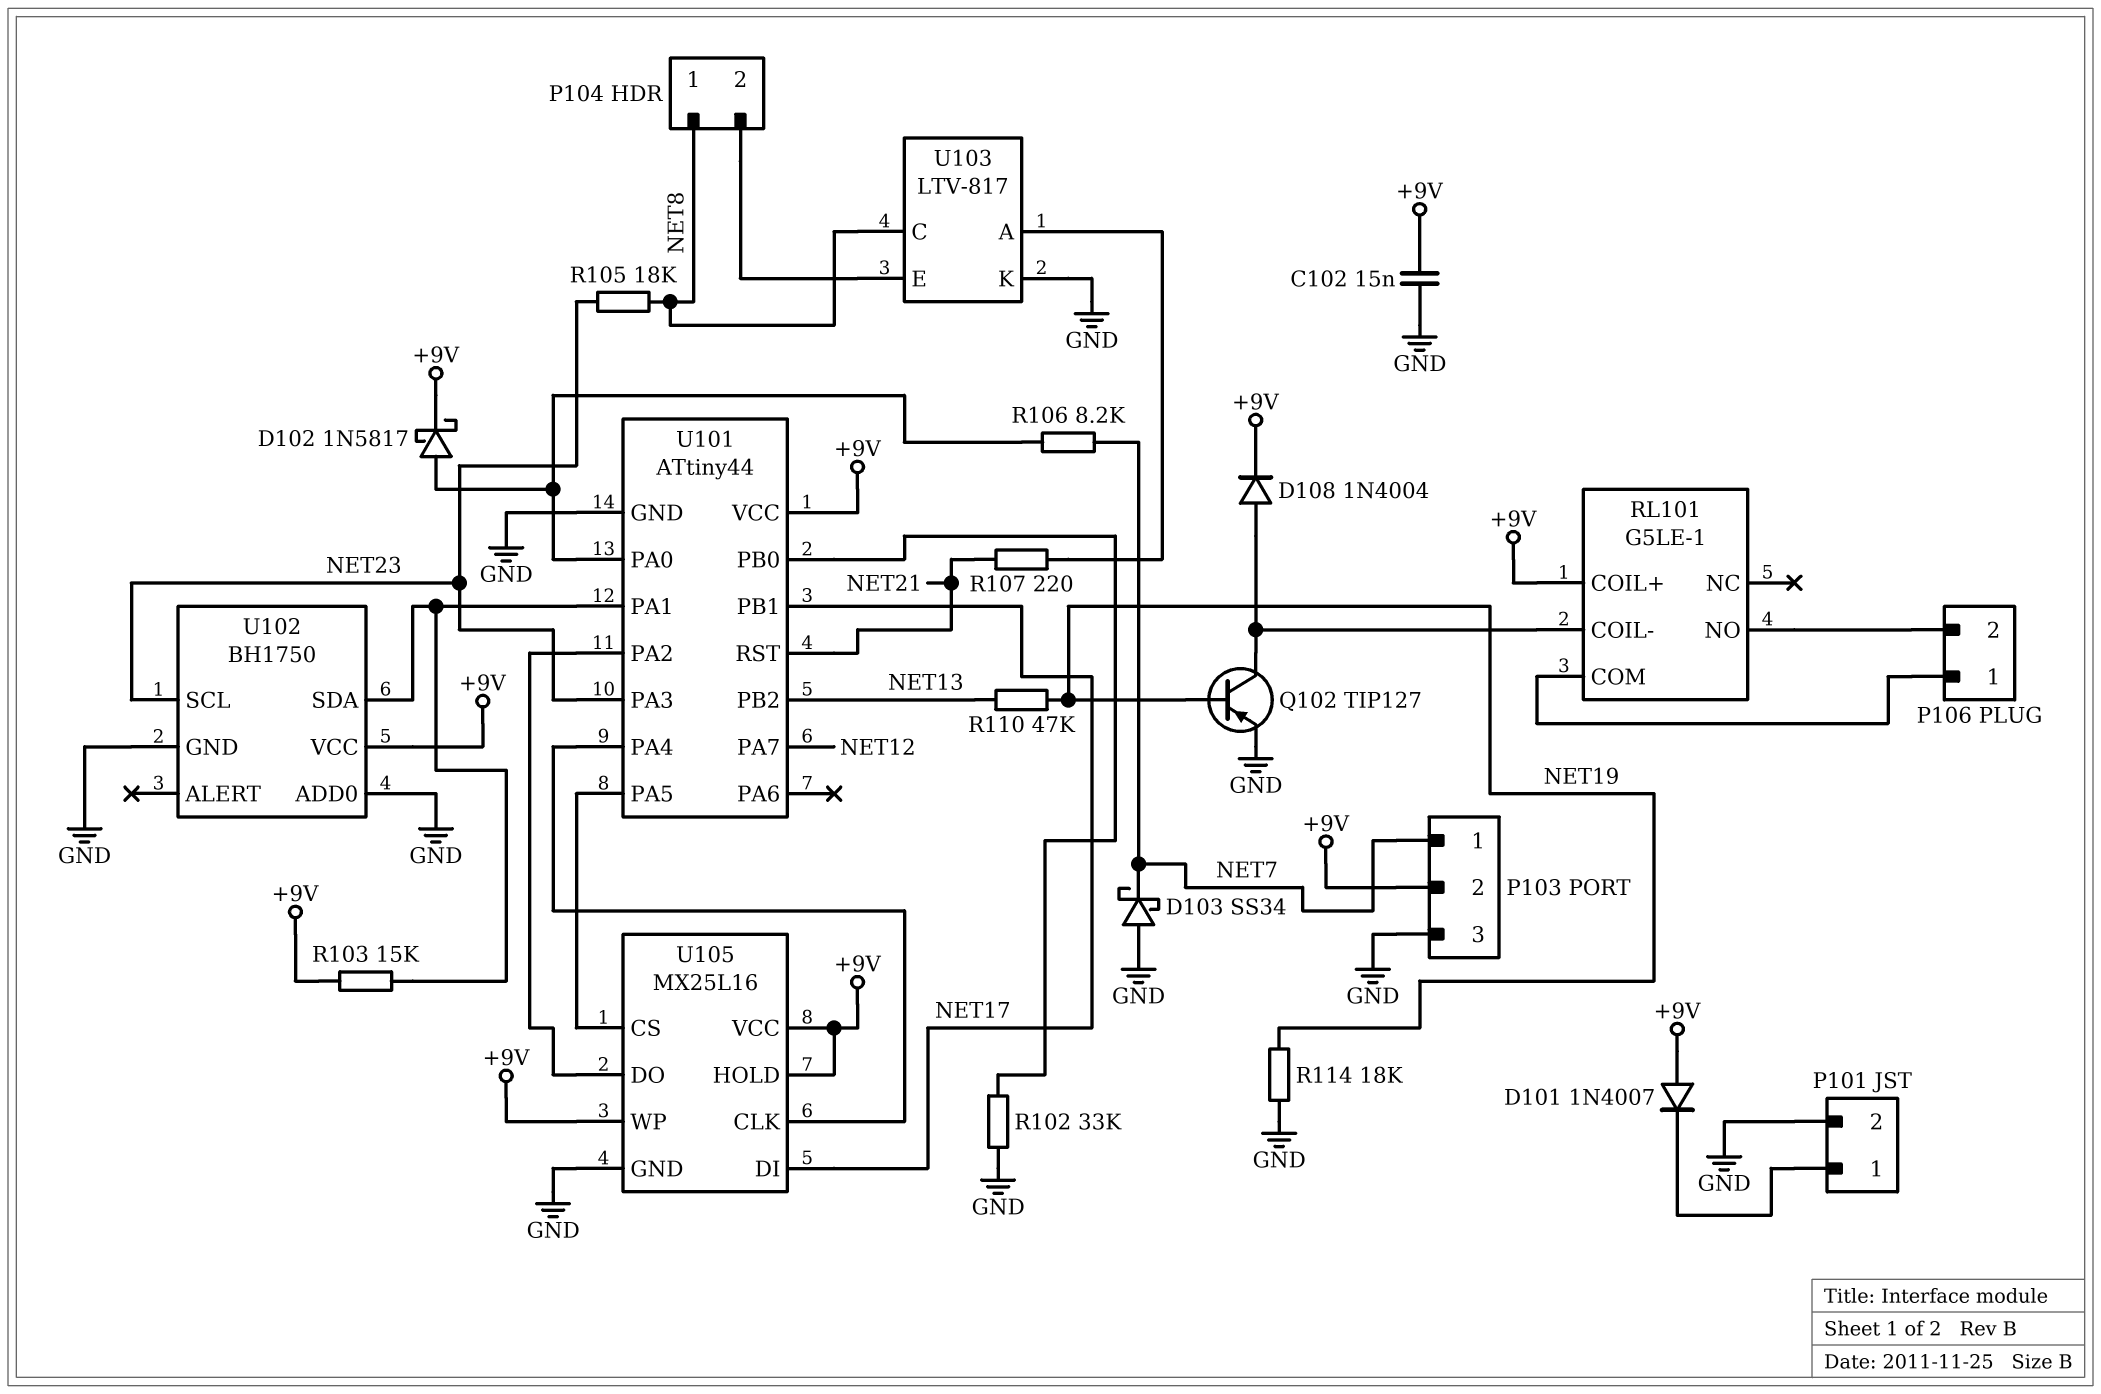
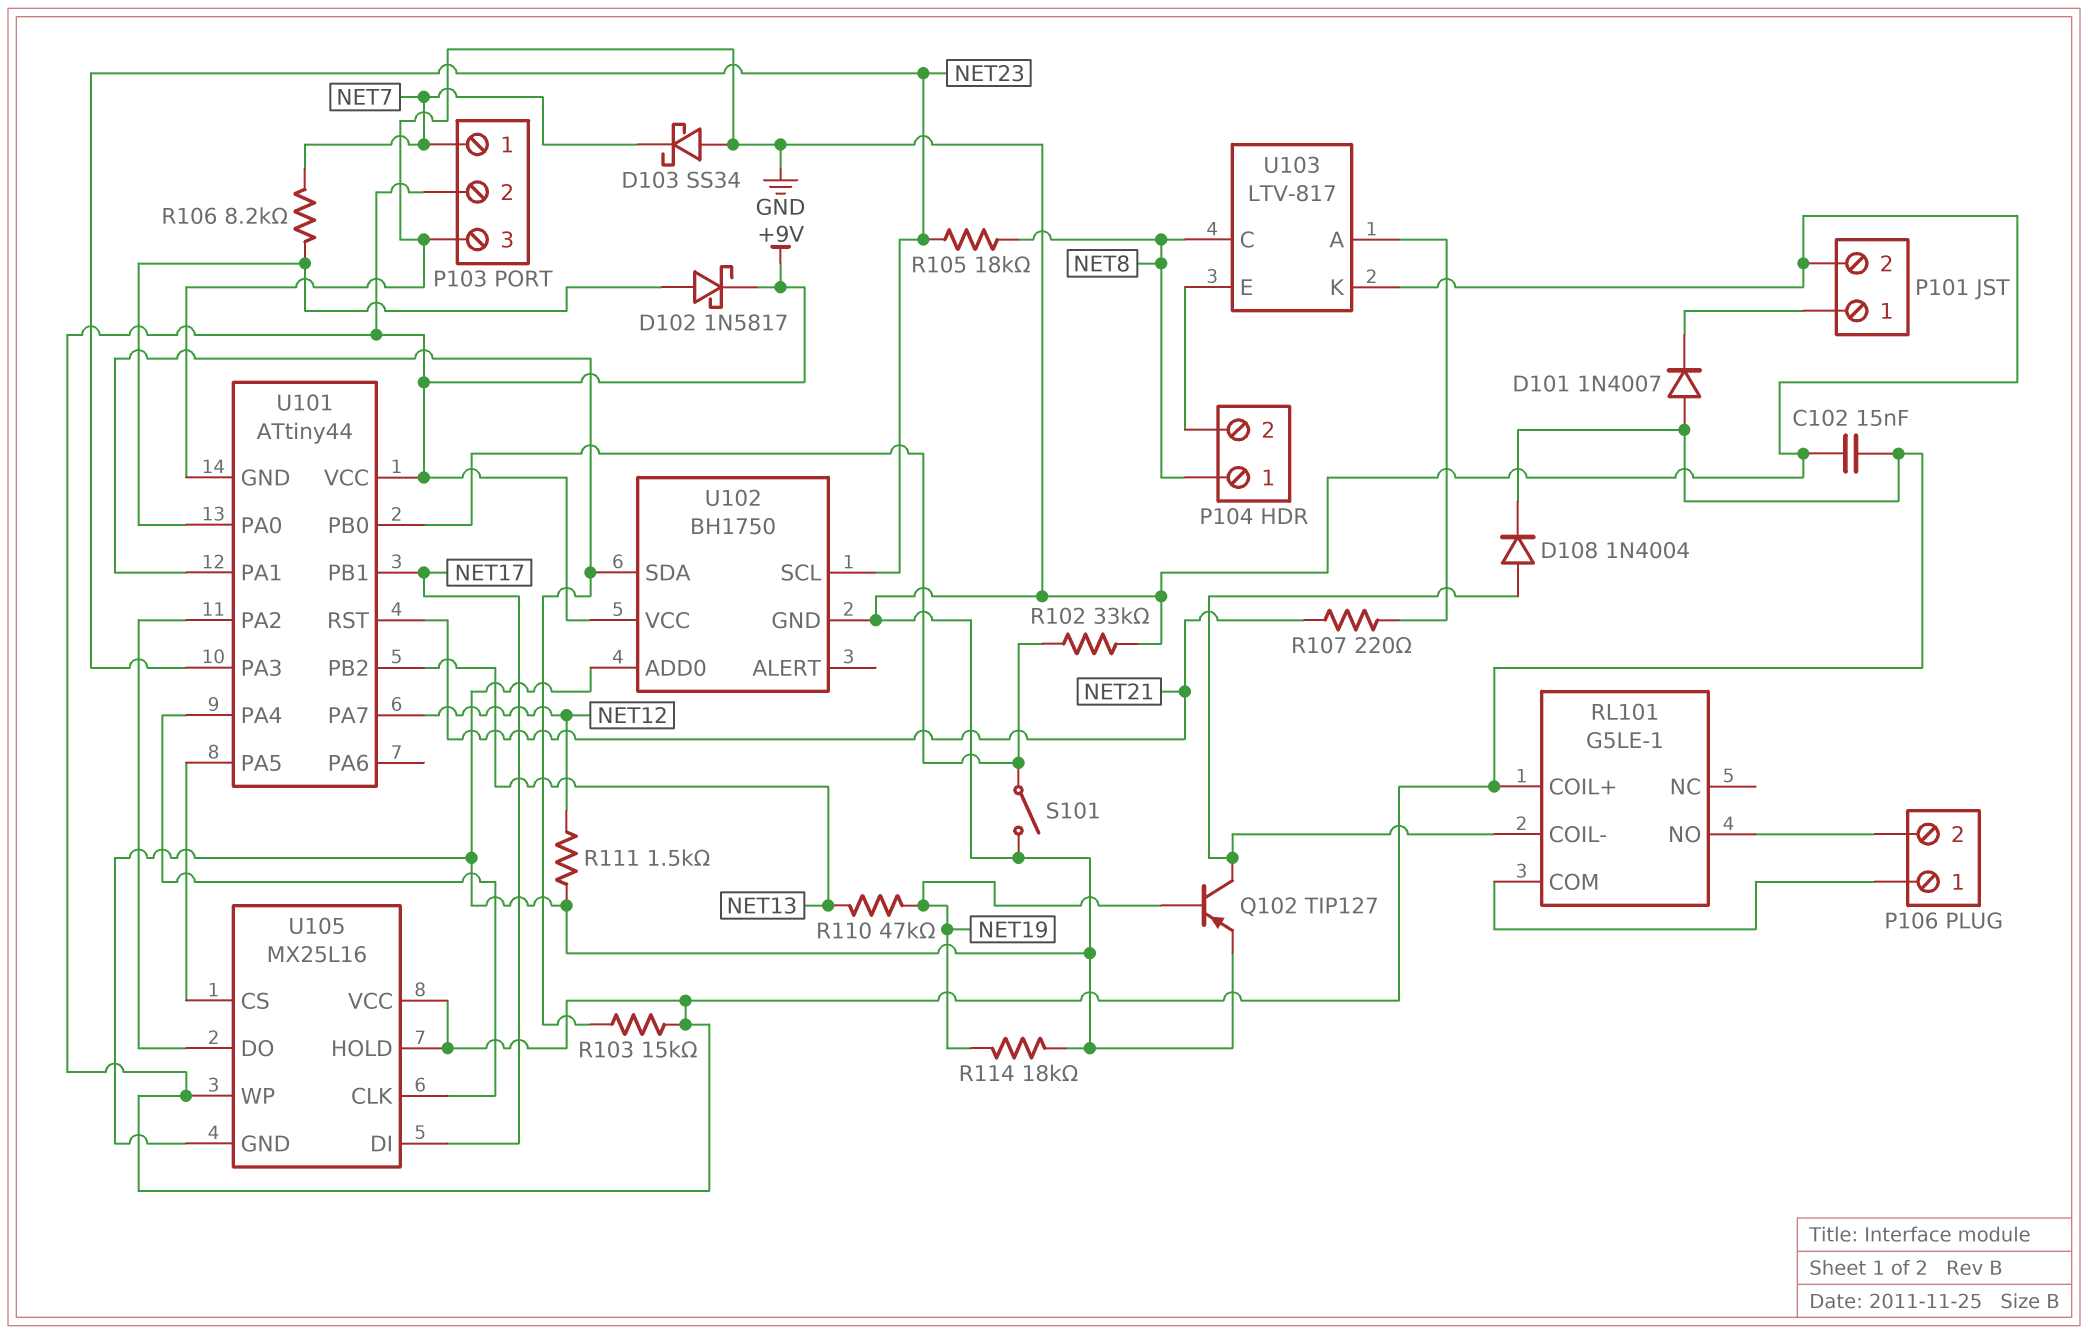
R111: none -> 1.5k (GND, NET12)
S101: none -> switch (GND, U101/PB0)

